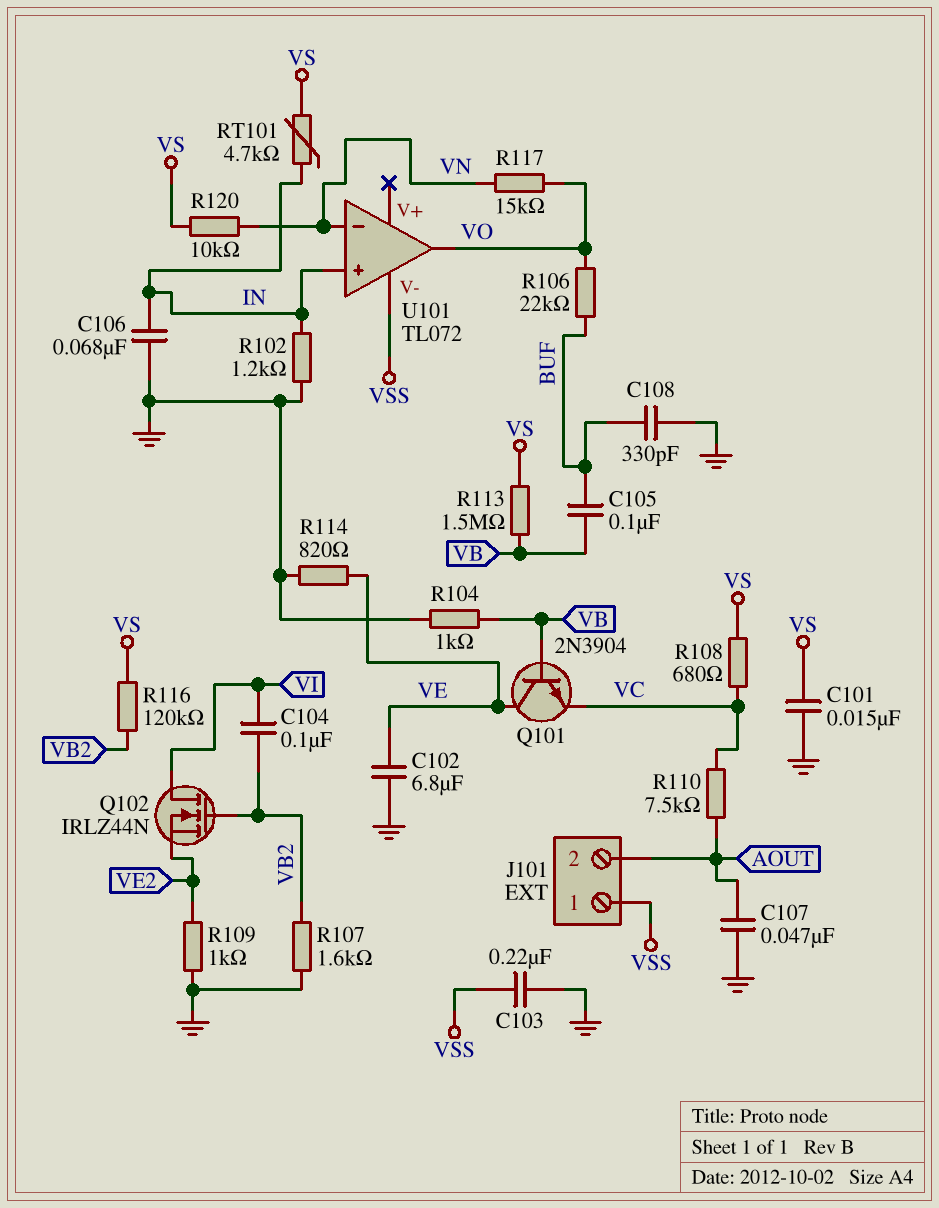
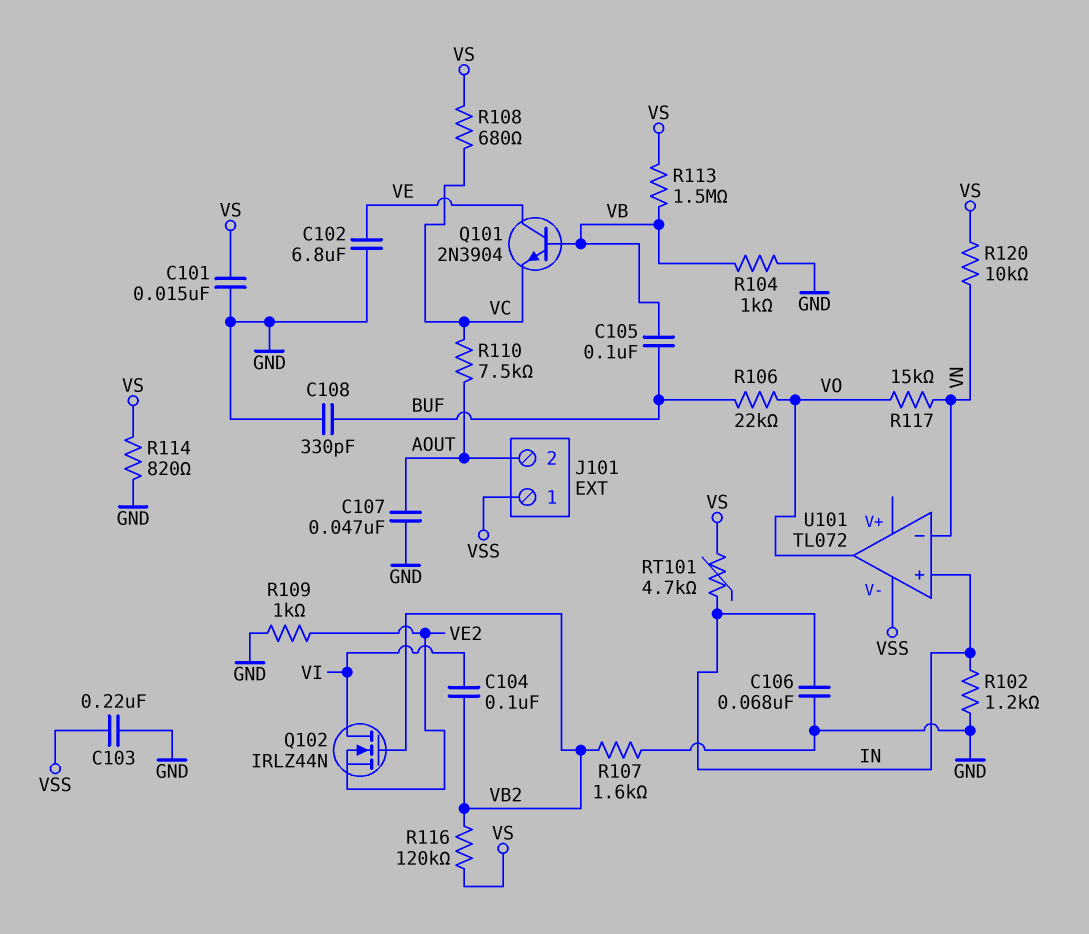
R114: 820 (GND, VE) -> 820 (GND, VS)

